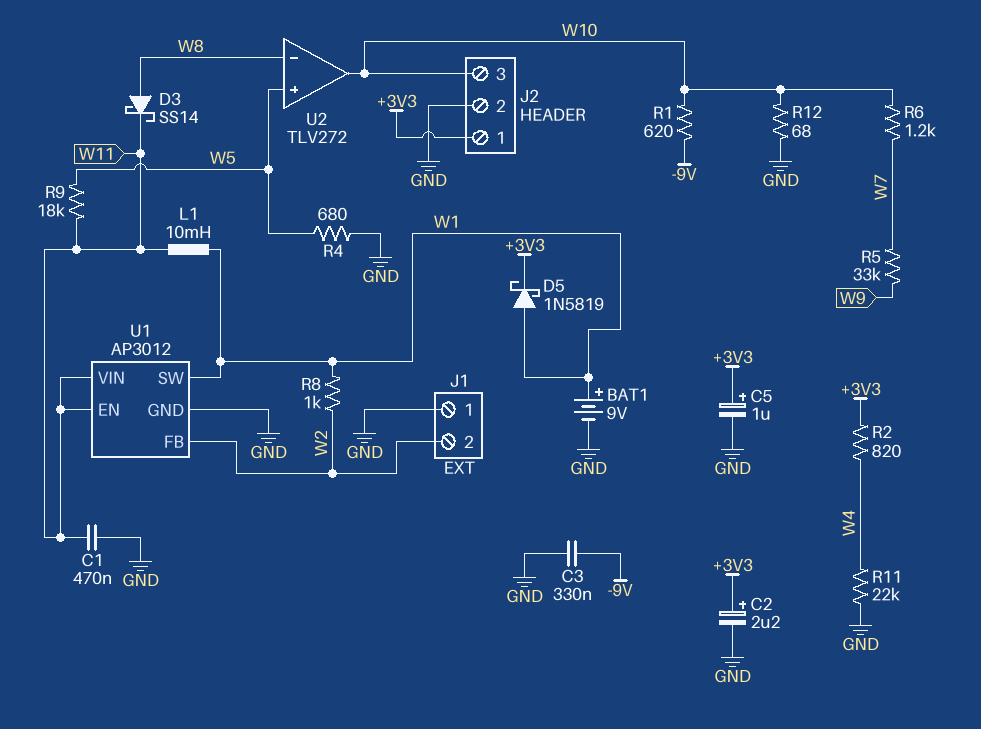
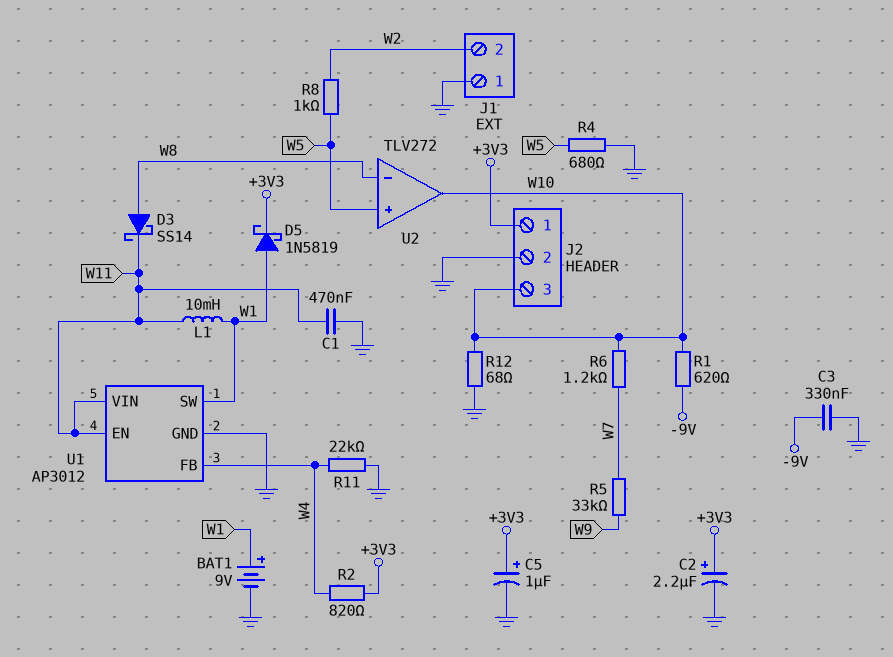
R8: 1k (W1, W2) -> 1k (W2, W5)
R9: 18k (W5, W11) -> none
U1 pin FB: W2 -> W4

